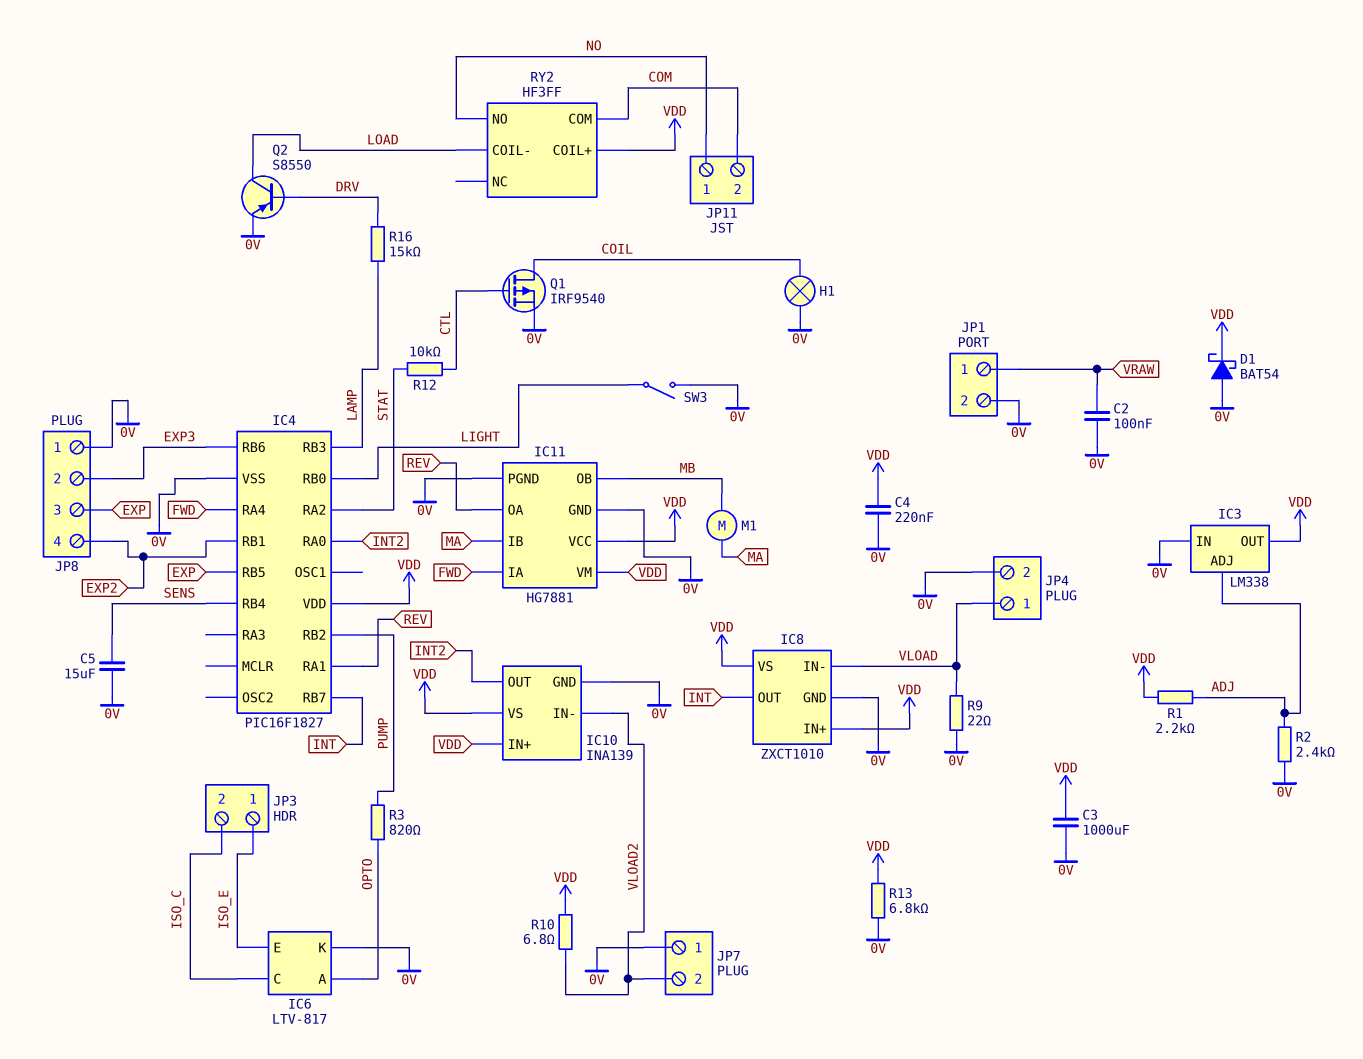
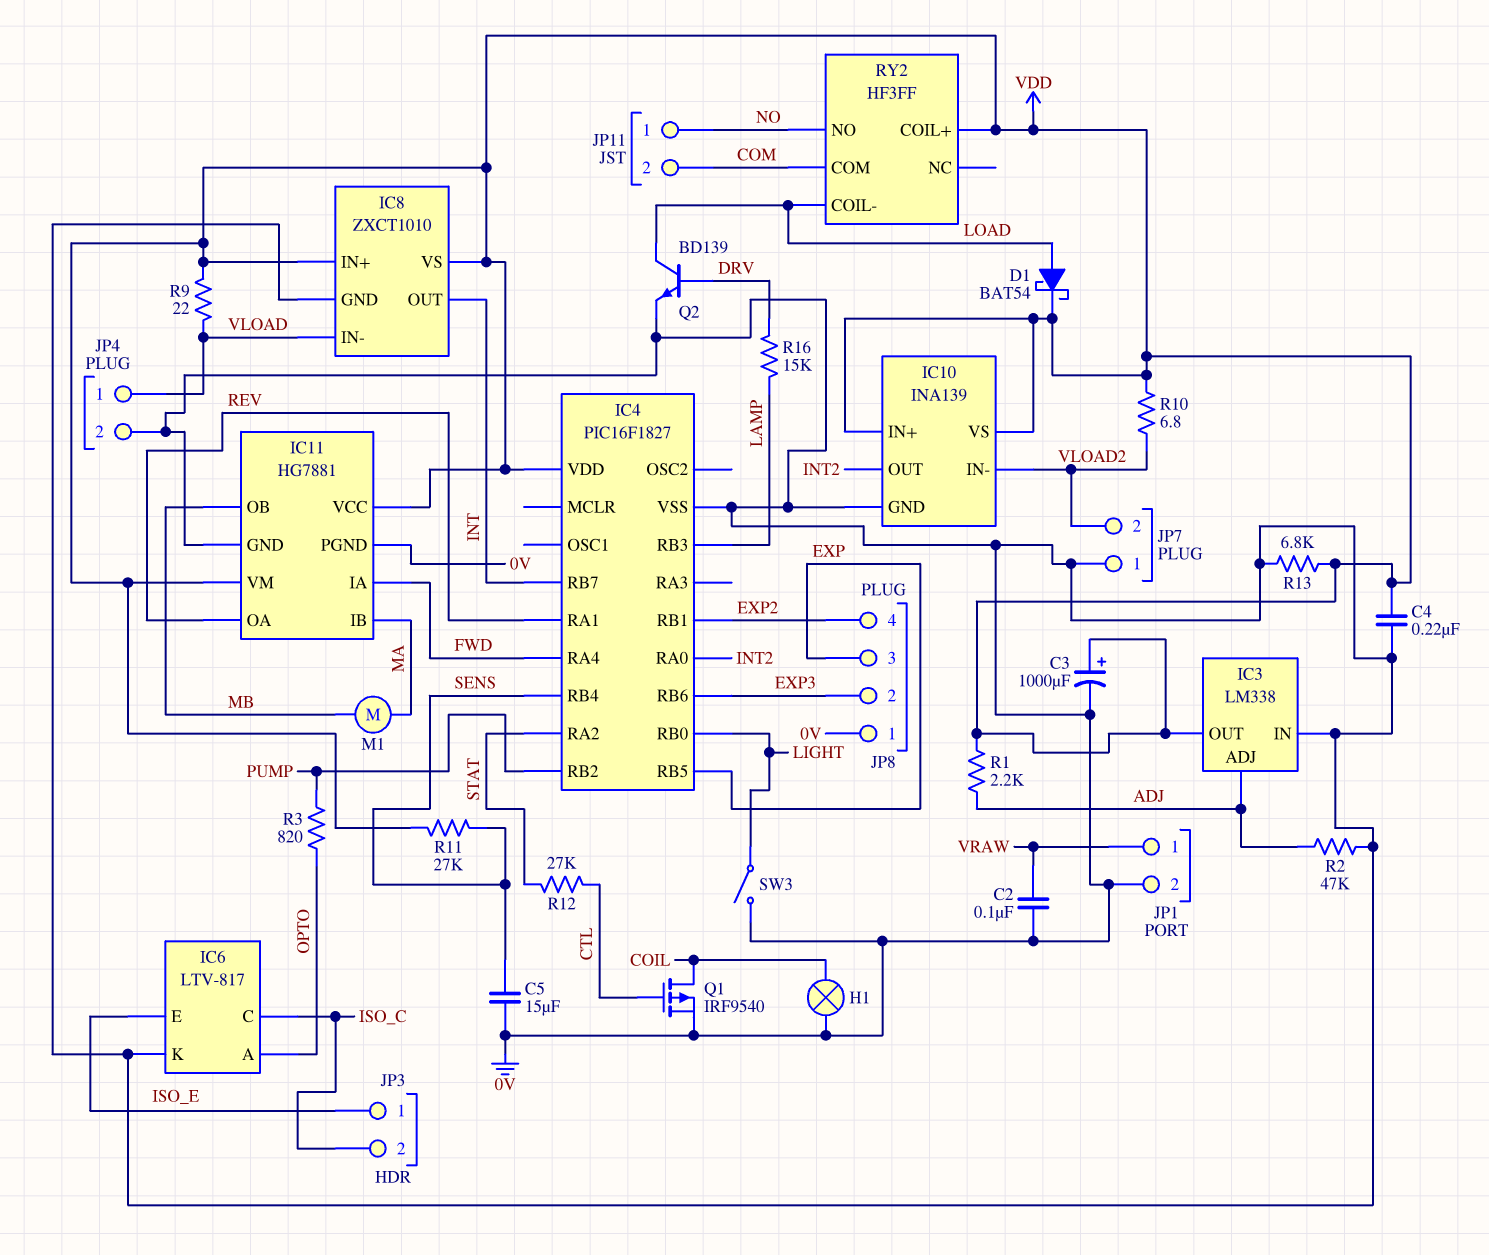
C3: 1000uF (0V, VDD) -> 1000uF (plus VDD, minus 0V)
D1: schottky BAT54 (A 0V, K VDD) -> schottky BAT54 (A LOAD, K VDD)
Q2: PNP S8550 (B DRV, C LOAD, E 0V) -> NPN BD139 (B DRV, C LOAD, E 0V)
R2: 2.4k (0V, ADJ) -> 47k (0V, ADJ)
R9: 22 (0V, VLOAD) -> 22 (VDD, VLOAD)
R11: none -> 27k (SENS, VDD)
R12: 10k (CTL, STAT) -> 27k (CTL, STAT)

